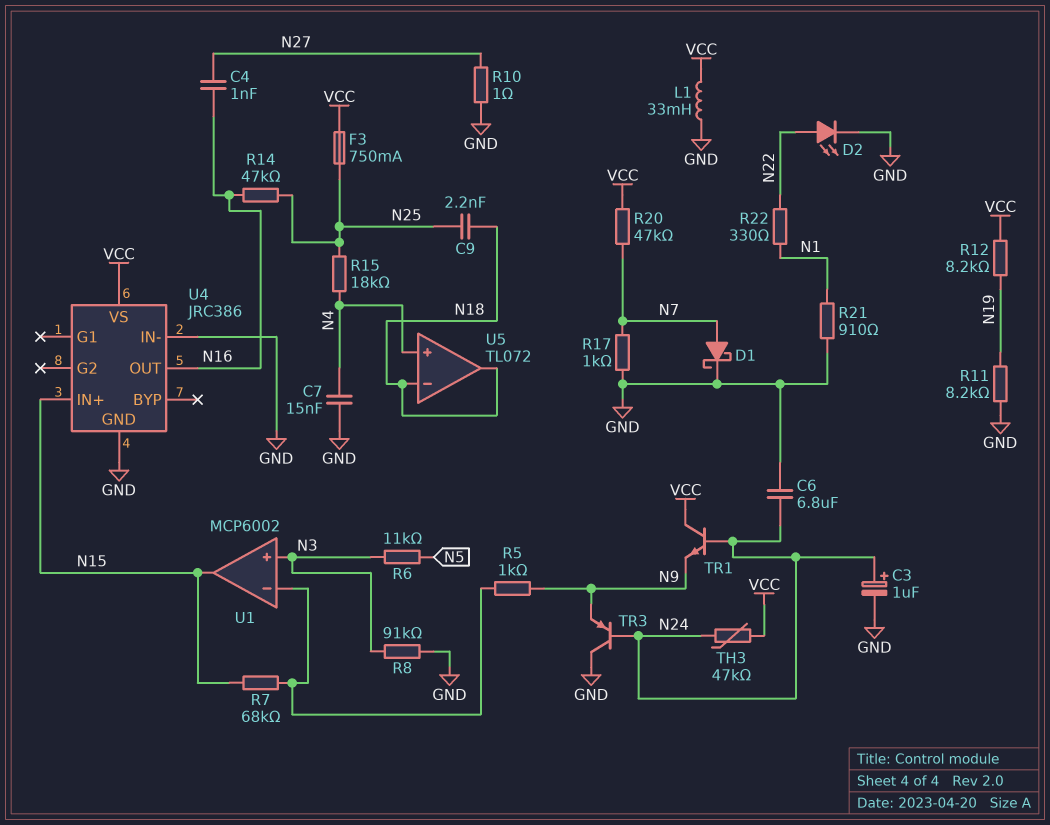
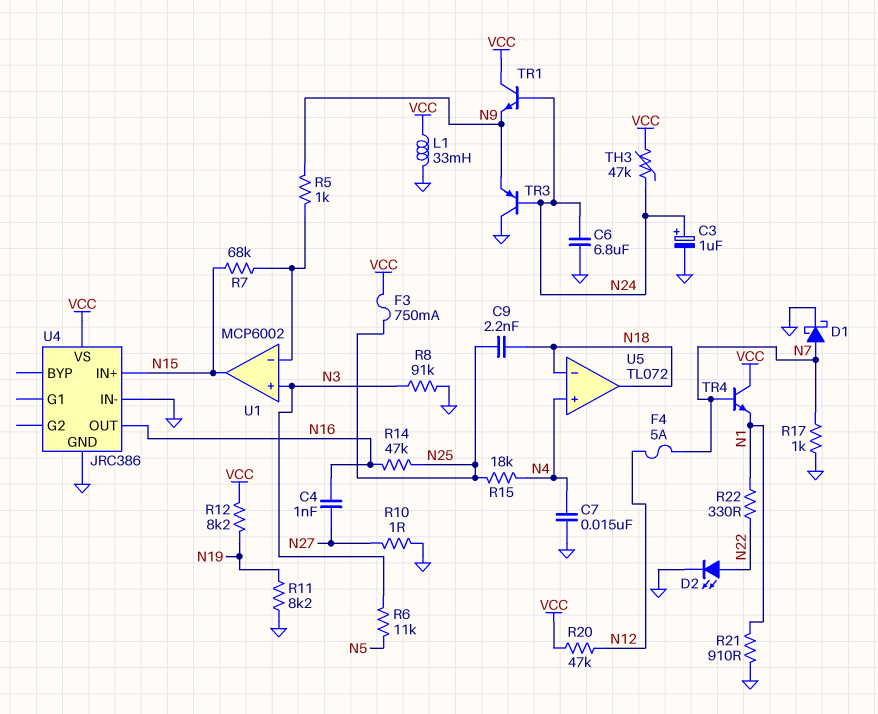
F4: none -> 5A (N7, N12)
R20: 47k (N7, VCC) -> 47k (N12, VCC)
TR4: none -> NPN (B N7, C VCC, E N1)

